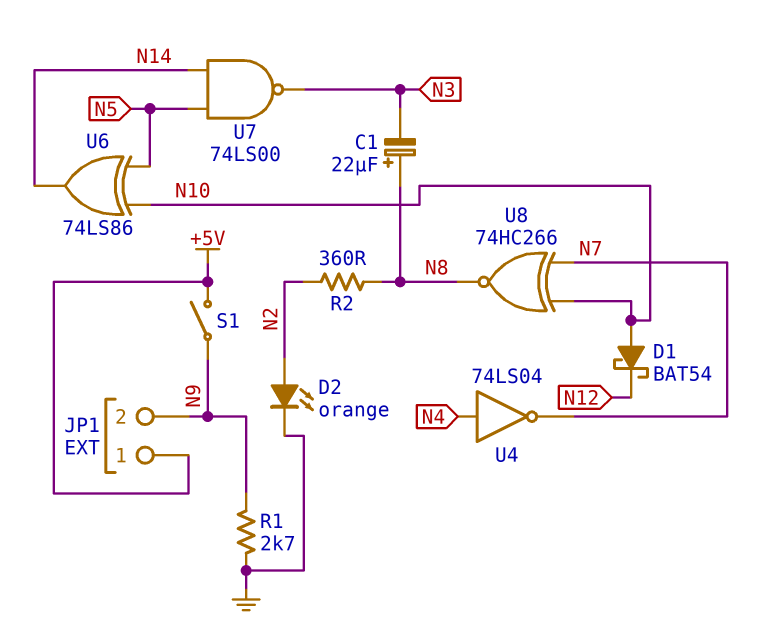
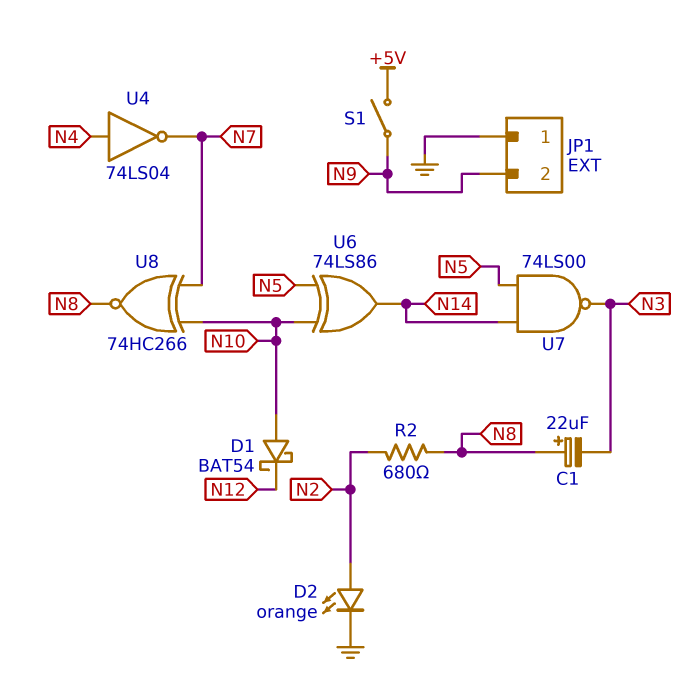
JP1 pin 1: +5V -> GND
R1: 2.7k (GND, N9) -> none
R2: 360 (N2, N8) -> 680 (N2, N8)

